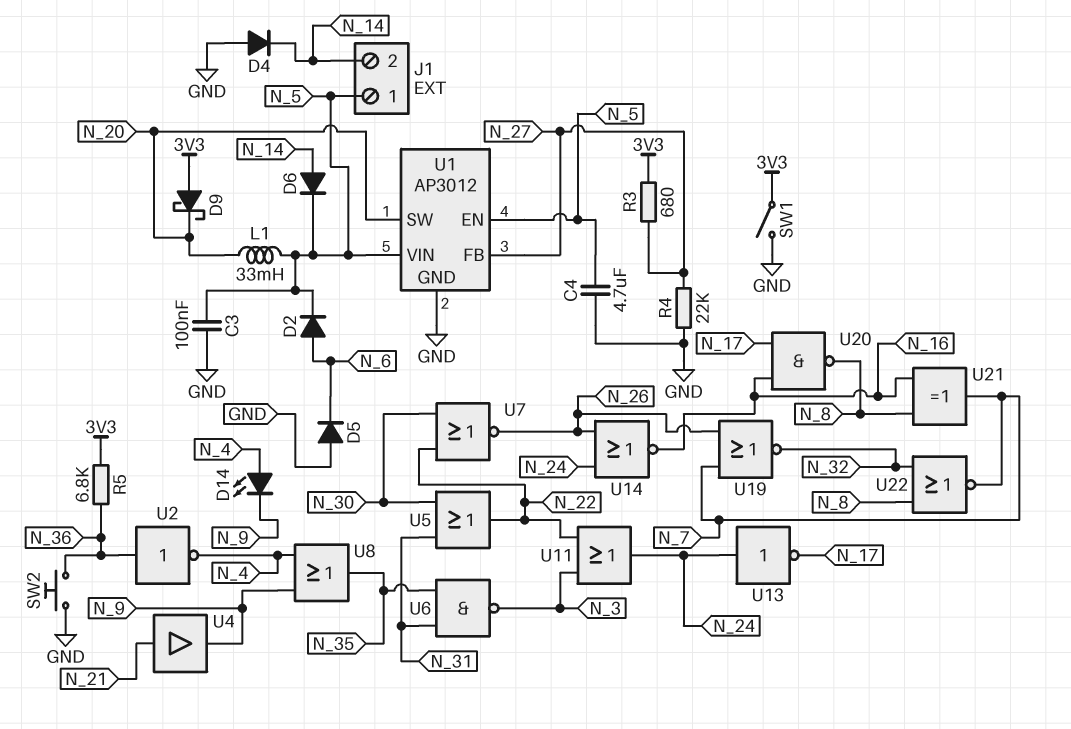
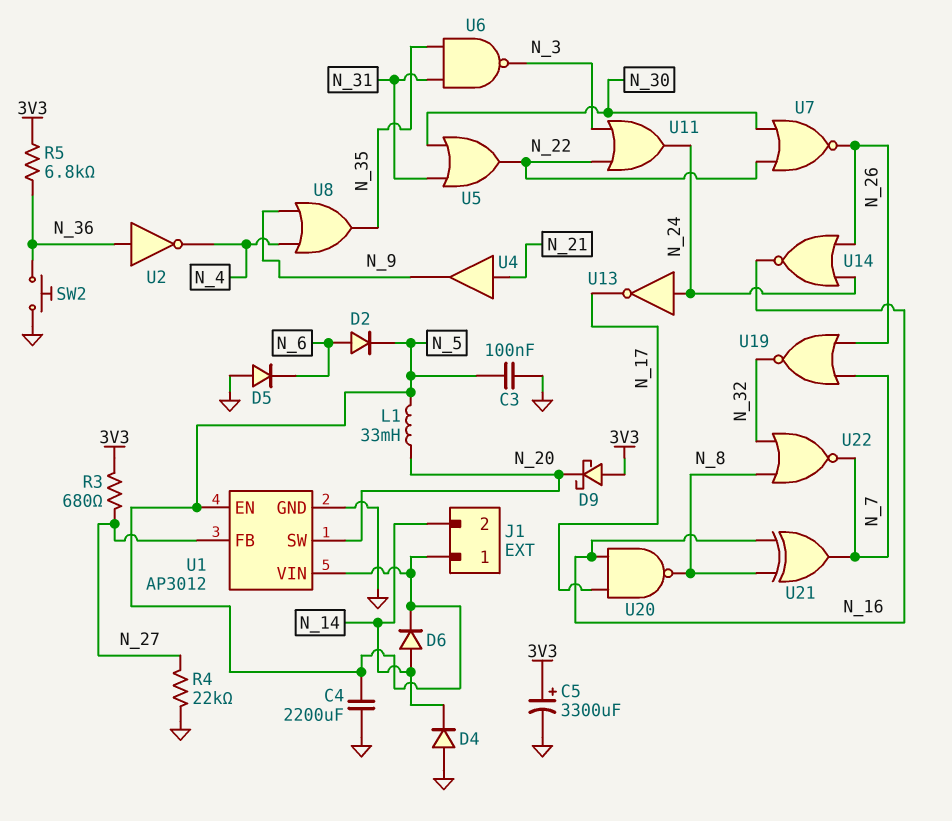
C4: 4.7uF (GND, N_5) -> 2200uF (GND, N_5)
C5: none -> 3300uF (plus 3V3, minus GND)
D14: LED (A N_4, K N_9) -> none
SW1: switch (3V3, GND) -> none

